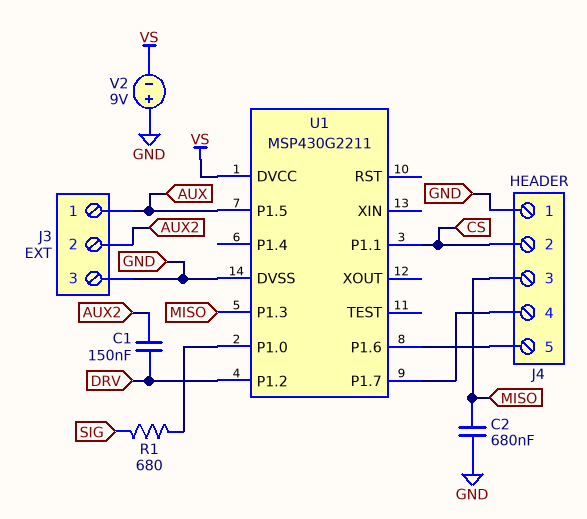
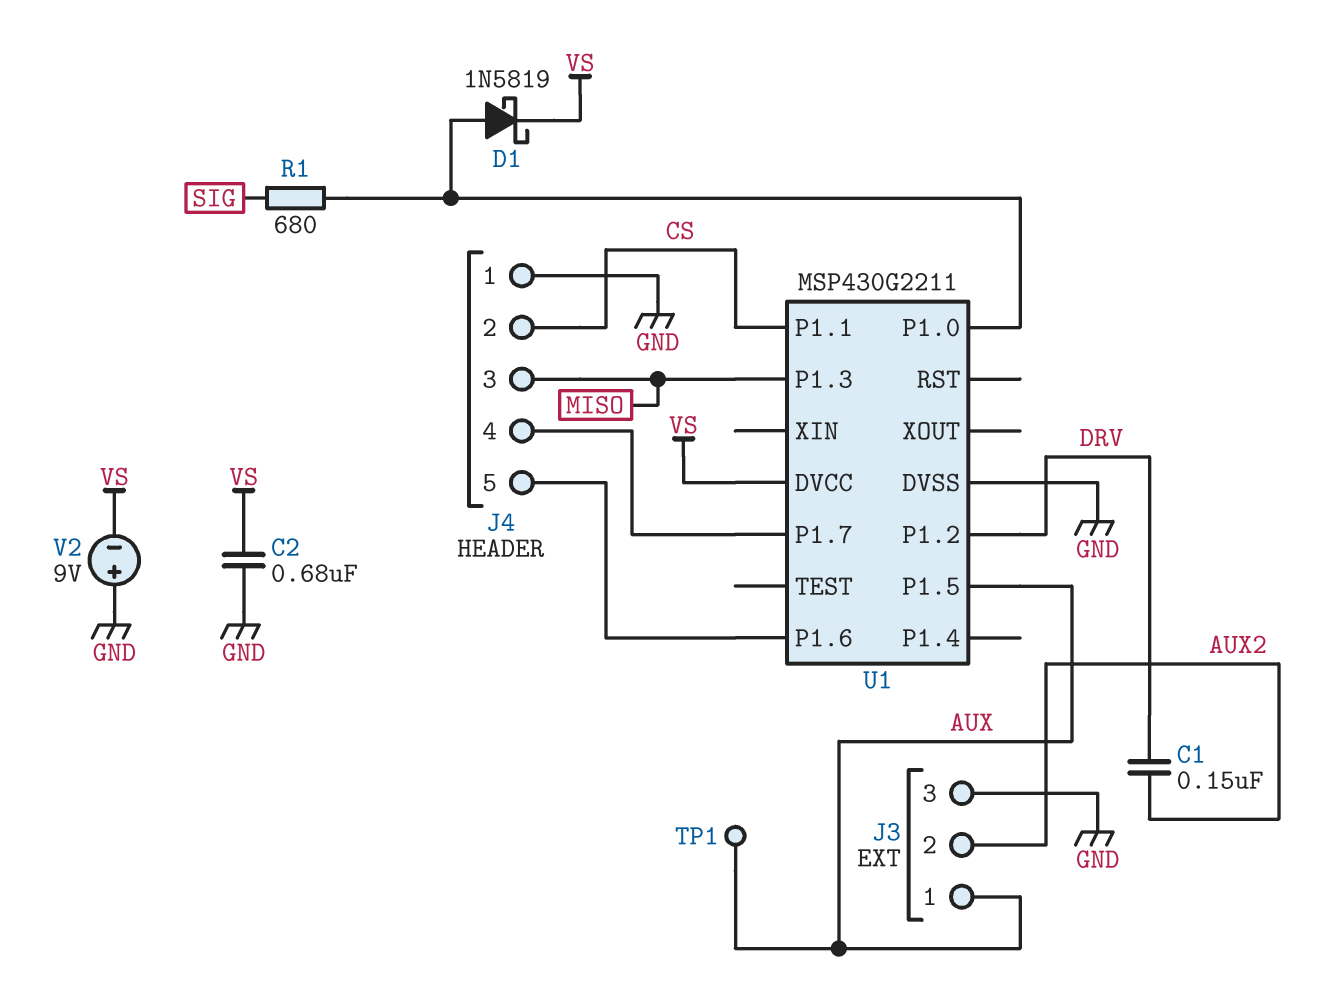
C2: 680nF (GND, MISO) -> 680nF (GND, VS)
D1: none -> schottky 1N5819 (A U1/P1.0, K VS)
TP1: none -> test point (AUX)

